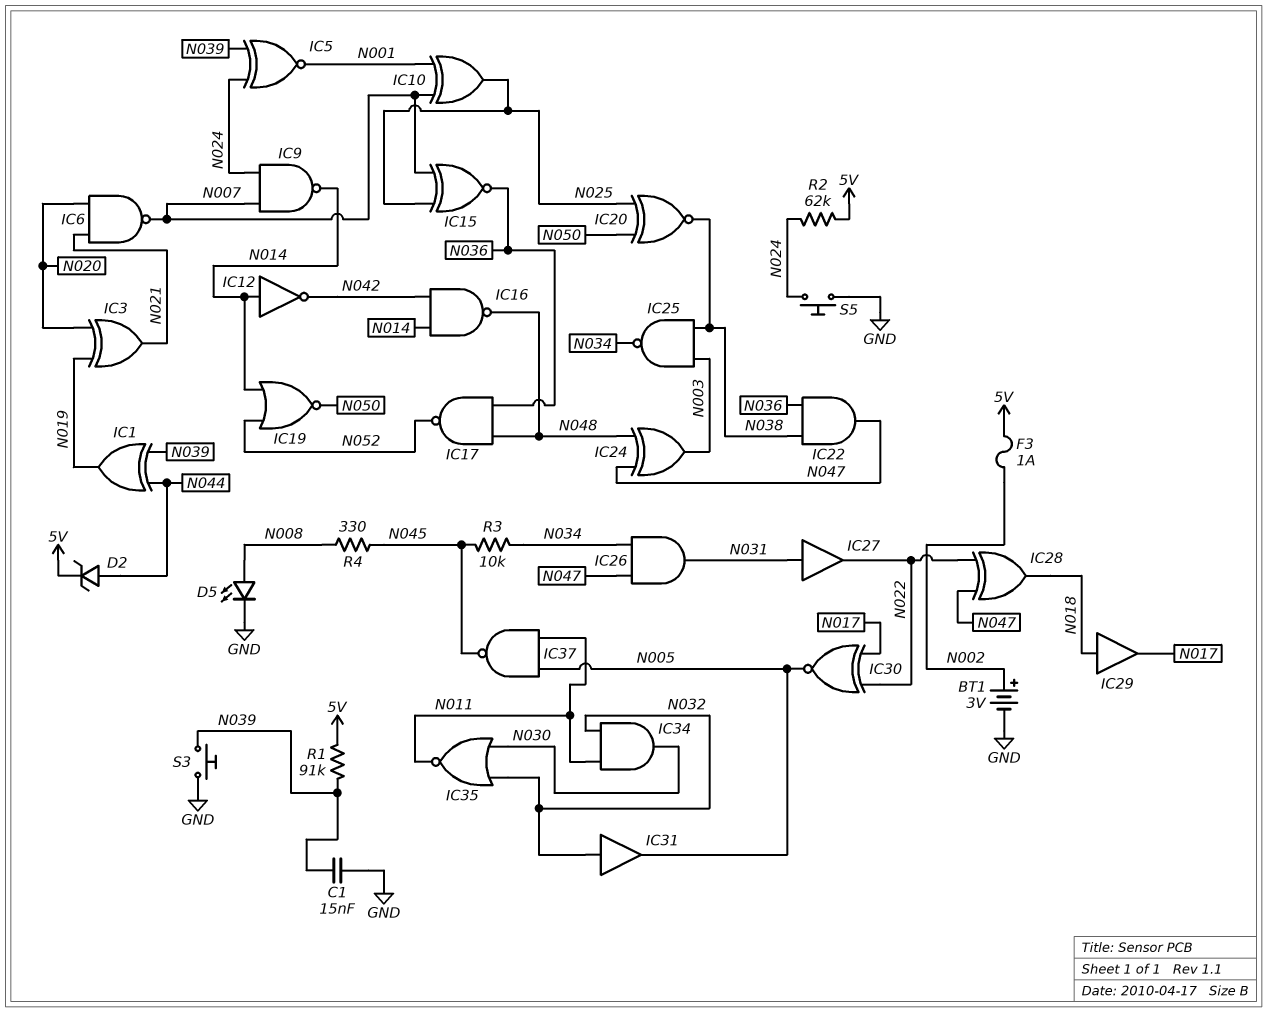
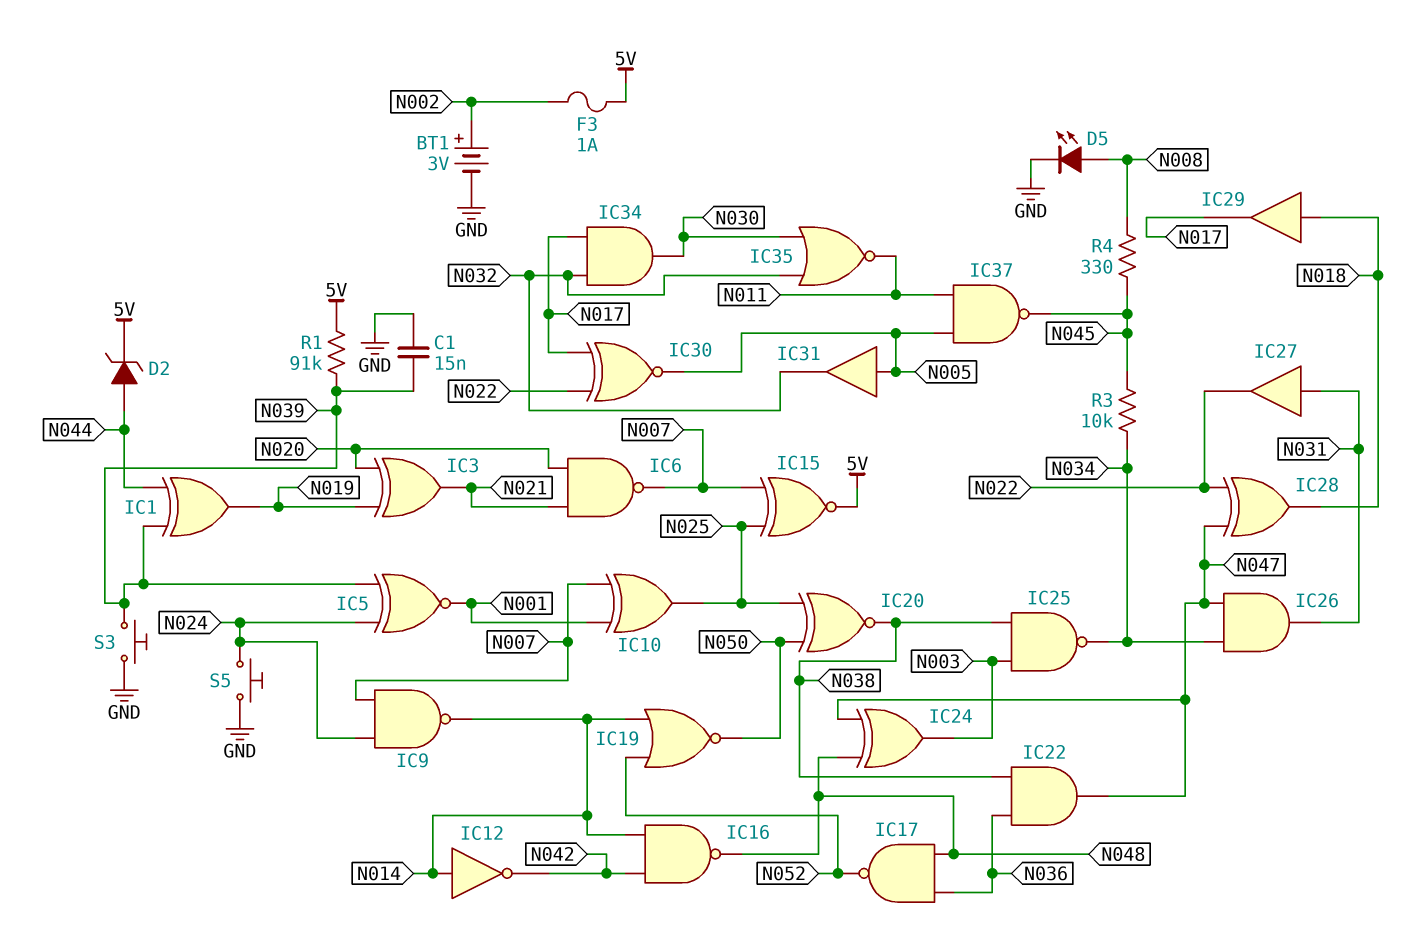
IC15: XNOR (in N007, in N025, out N036) -> XNOR (in N007, in N025, out 5V)
IC31: buffer (in N032, out N005) -> buffer (in N005, out N032)
IC34: AND (in N011, in N032, out N030) -> AND (in N017, in N032, out N030)
R2: 62k (5V, N024) -> none

